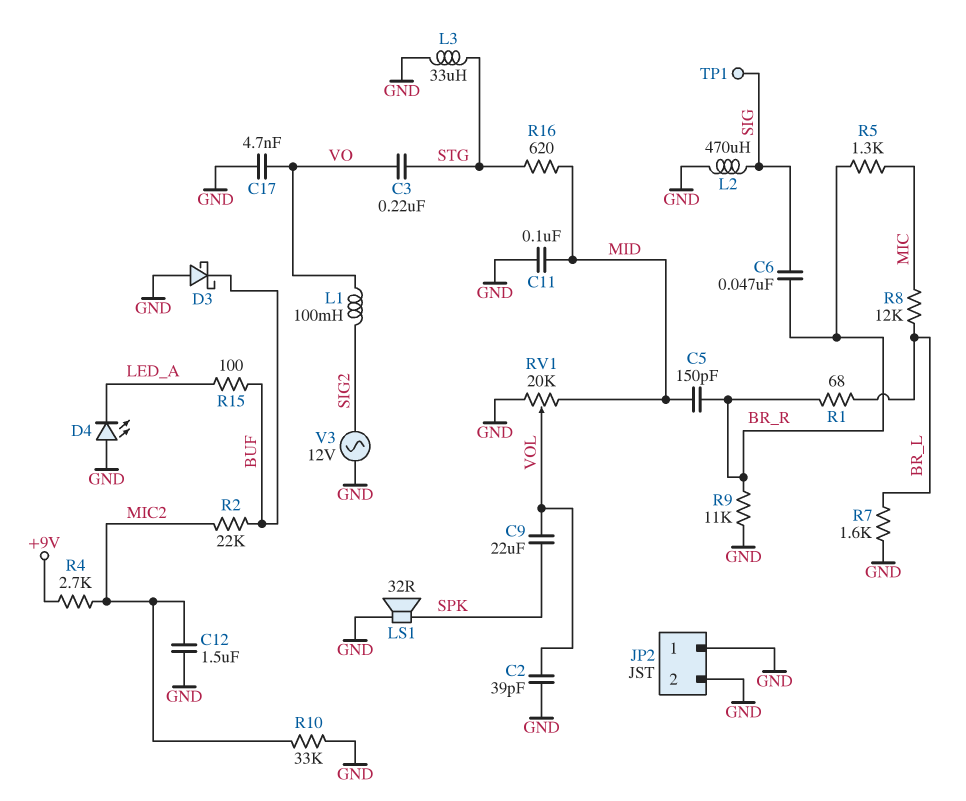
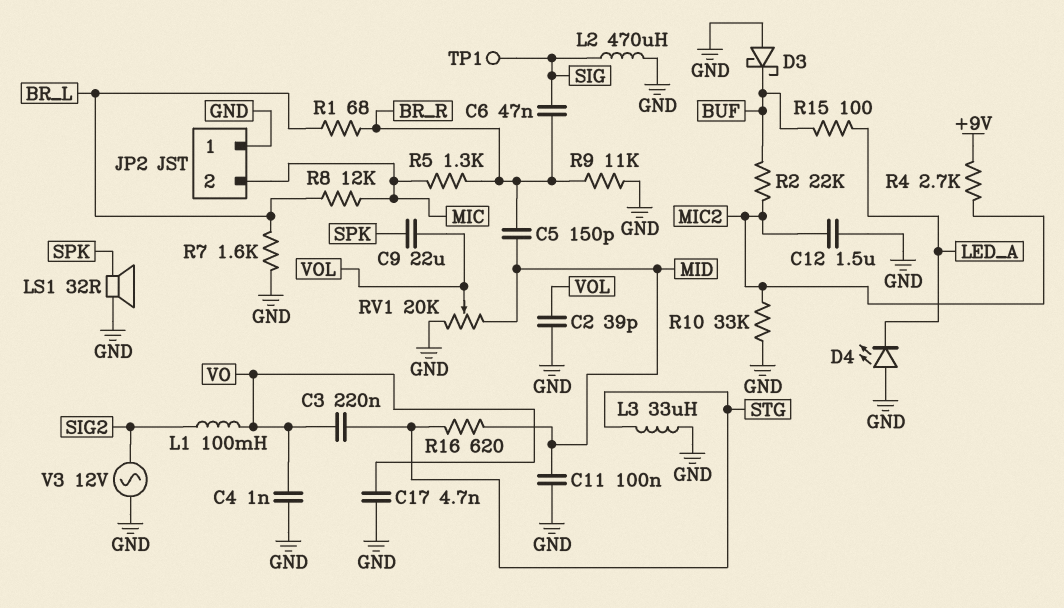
C4: none -> 1nF (GND, VO)
JP2 pin 2: GND -> MIC

